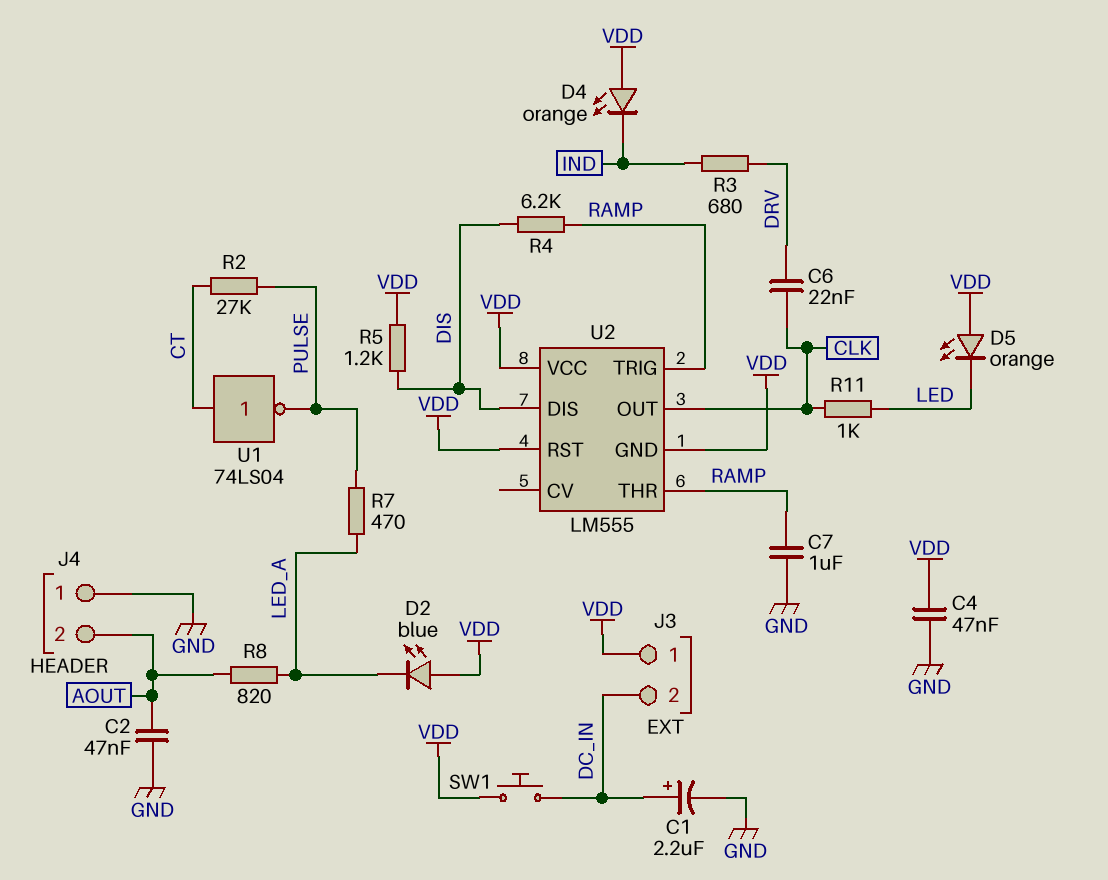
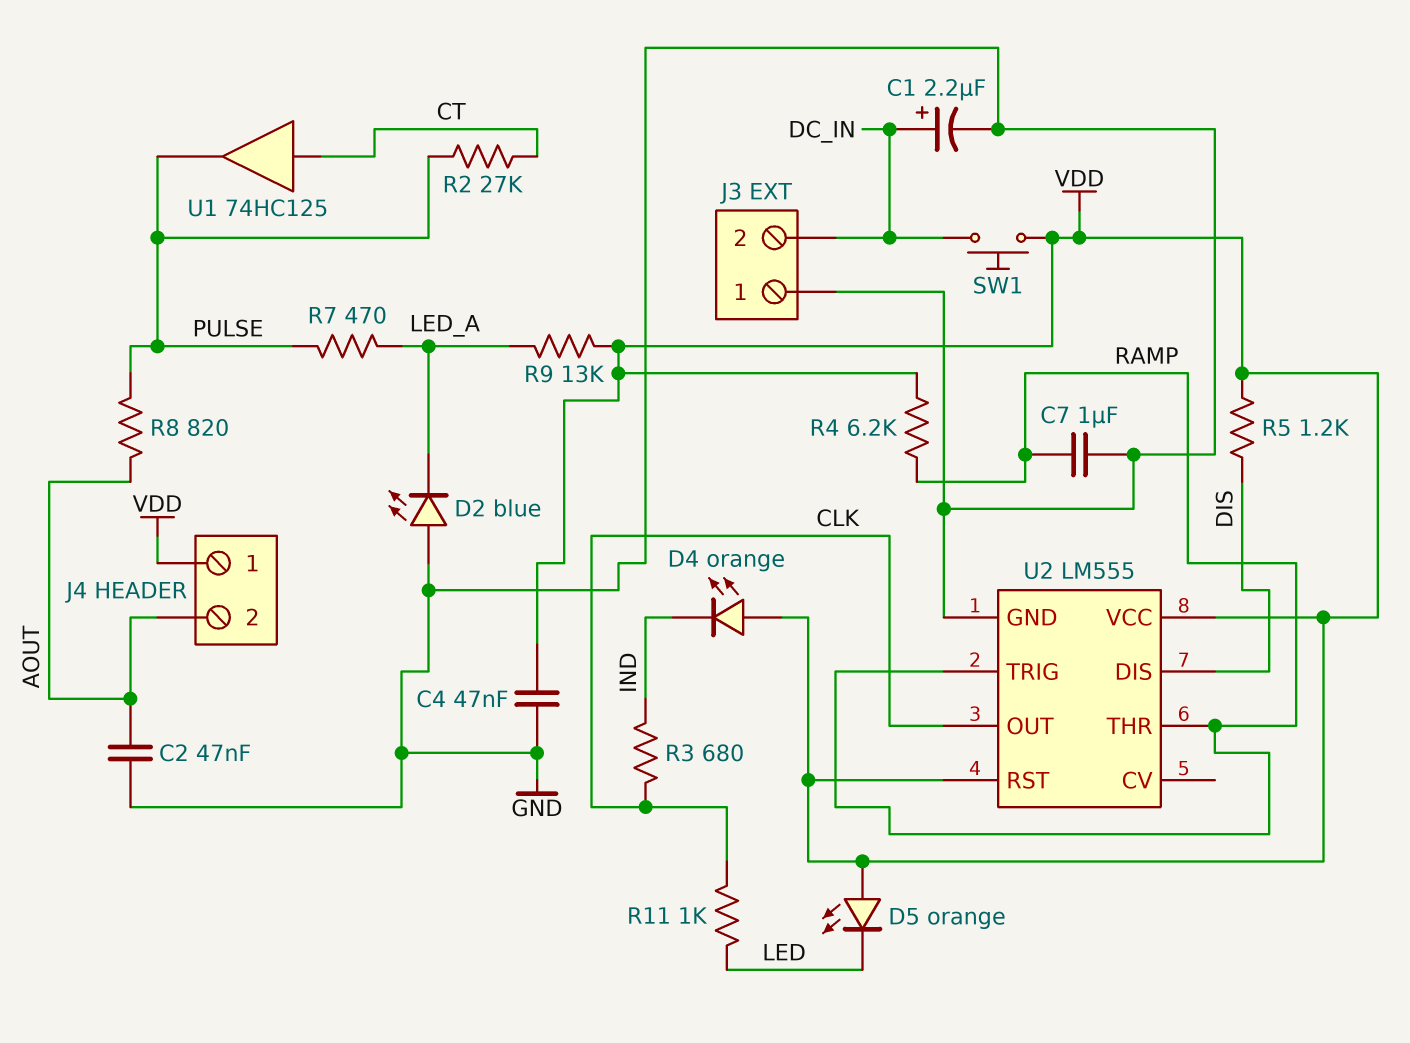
C6: 22nF (CLK, DRV) -> none
D2: LED blue (A VDD, K LED_A) -> LED blue (A GND, K LED_A)
J3 pin 1: VDD -> GND
J4 pin 1: GND -> VDD
R3: 680 (DRV, IND) -> 680 (CLK, IND)
R4: 6.2k (DIS, RAMP) -> 6.2k (RAMP, VDD)
R8: 820 (AOUT, LED_A) -> 820 (AOUT, PULSE)
R9: none -> 13k (LED_A, VDD)
U1: NOT 74LS04 (in CT, out PULSE) -> buffer 74HC125 (in CT, out PULSE)
U2 pin GND: VDD -> GND

